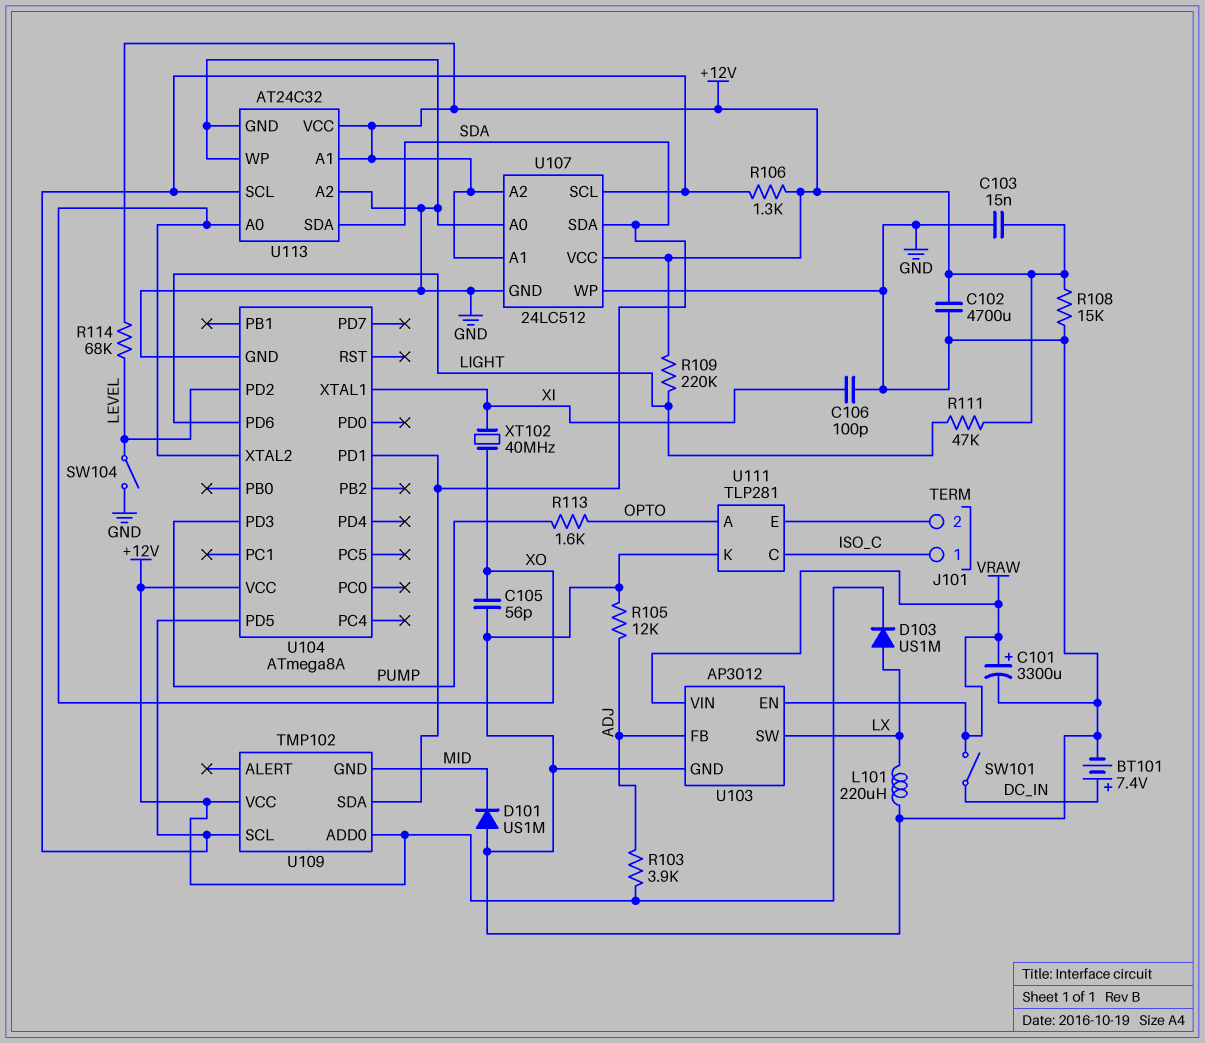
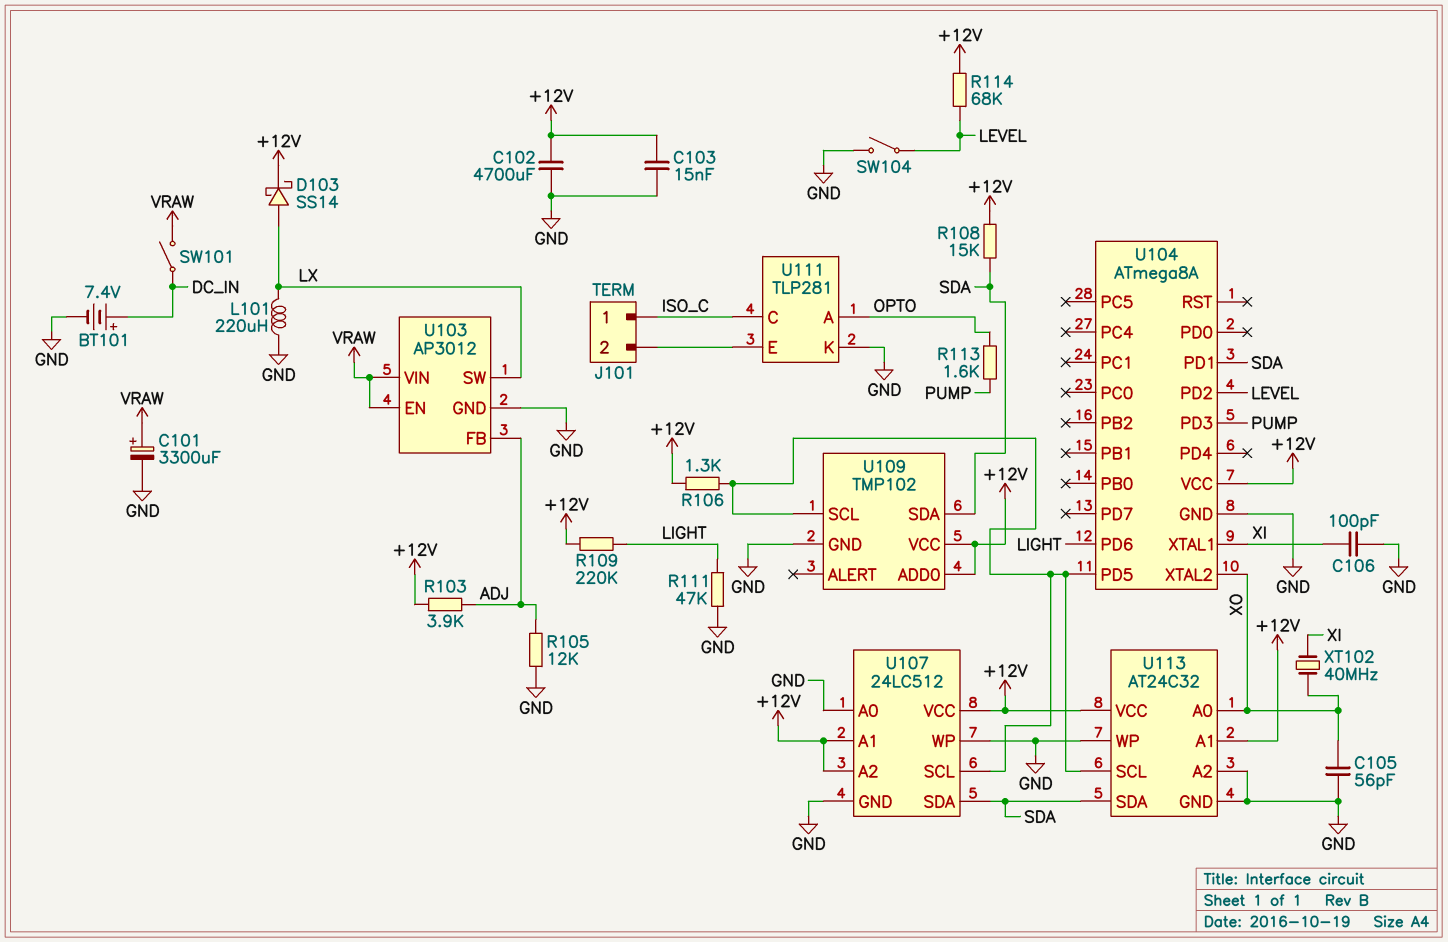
D101: diode US1M (A GND, K MID) -> none
D103: diode US1M (A LX, K +12V) -> schottky SS14 (A LX, K +12V)
R108: 15k (+12V, GND) -> 15k (+12V, SDA)
R111: 47k (+12V, LIGHT) -> 47k (GND, LIGHT)
U109 pin GND: MID -> GND

